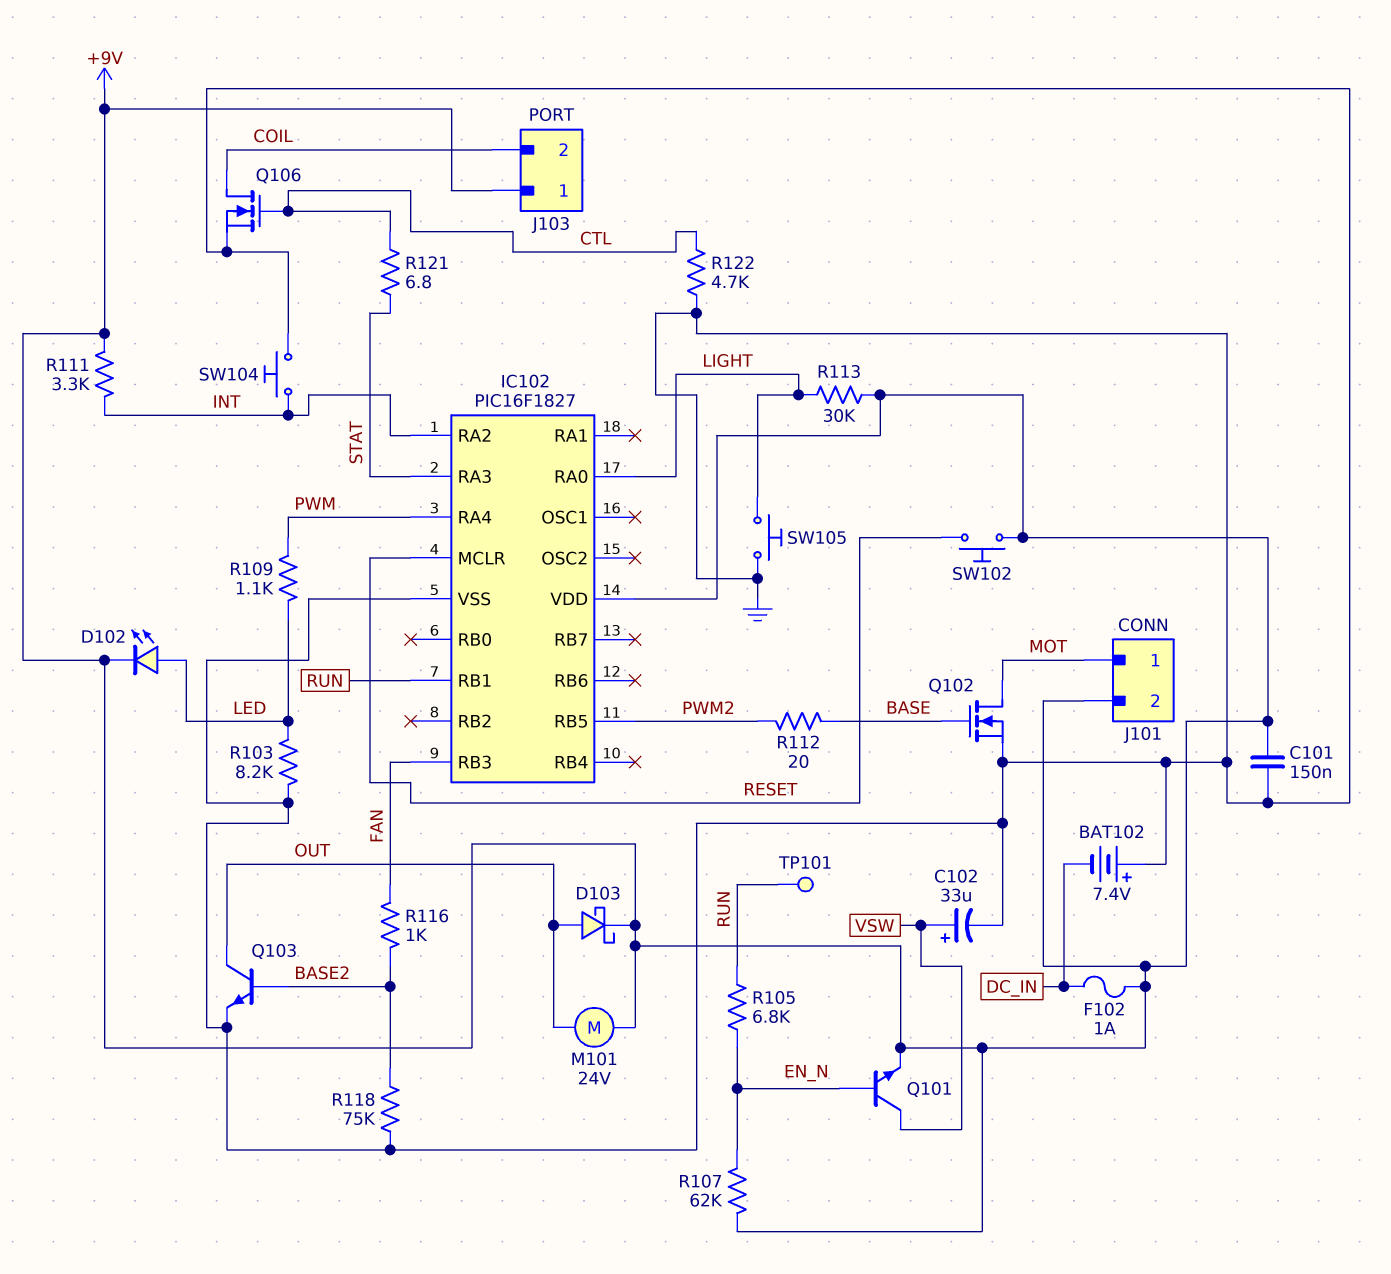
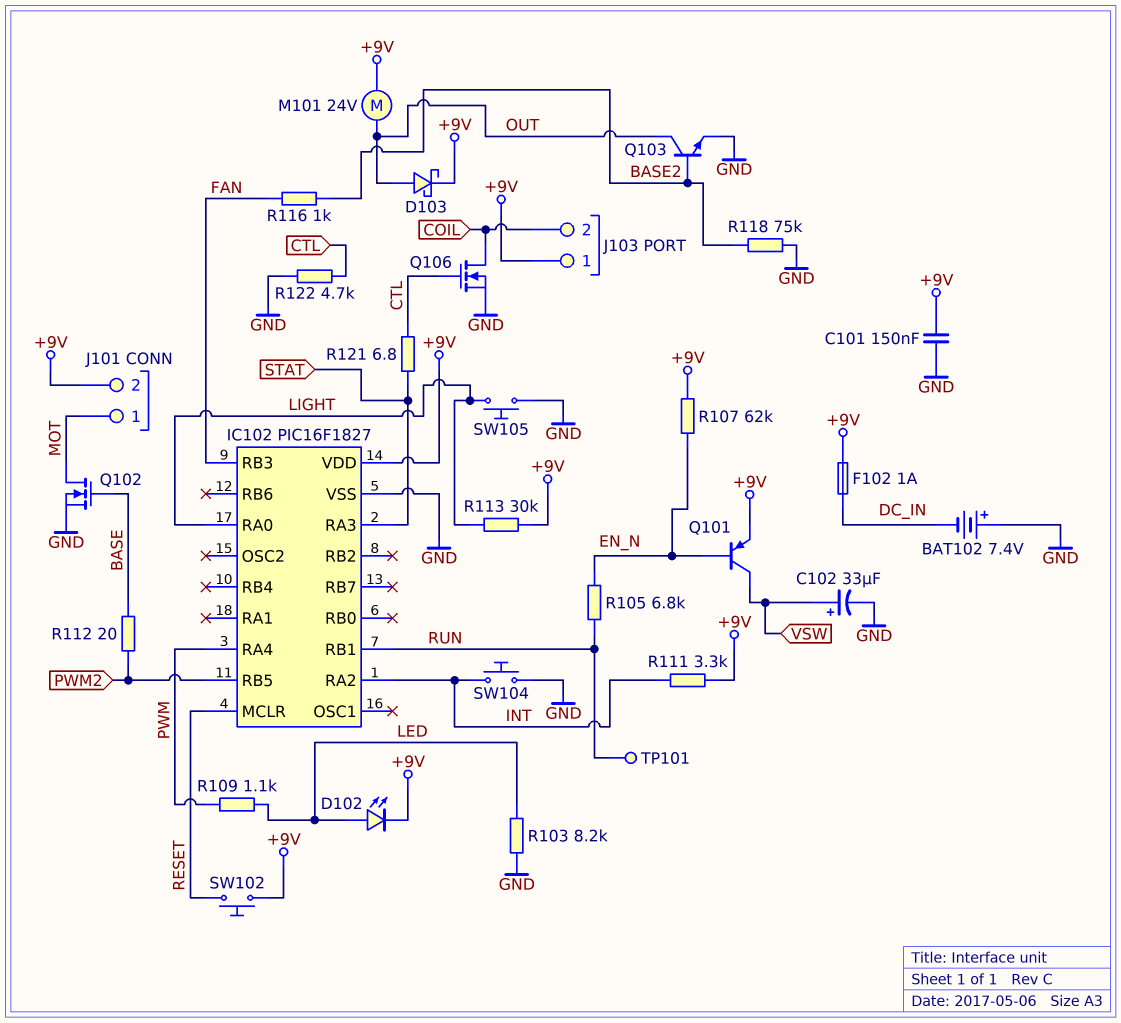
Q101: NPN (B EN_N, C VSW, E +9V) -> PNP (B EN_N, C VSW, E +9V)

